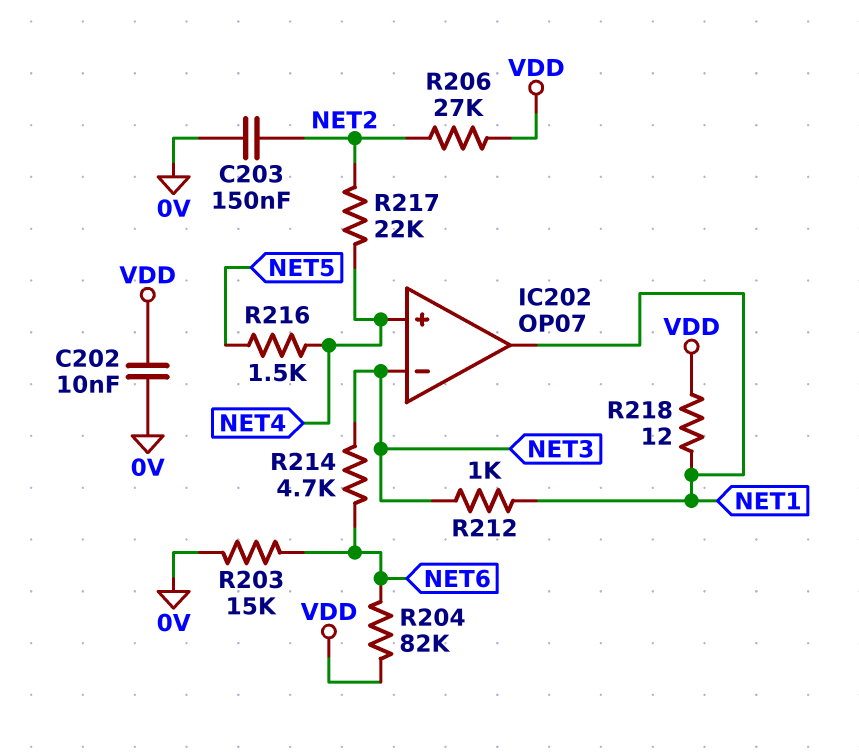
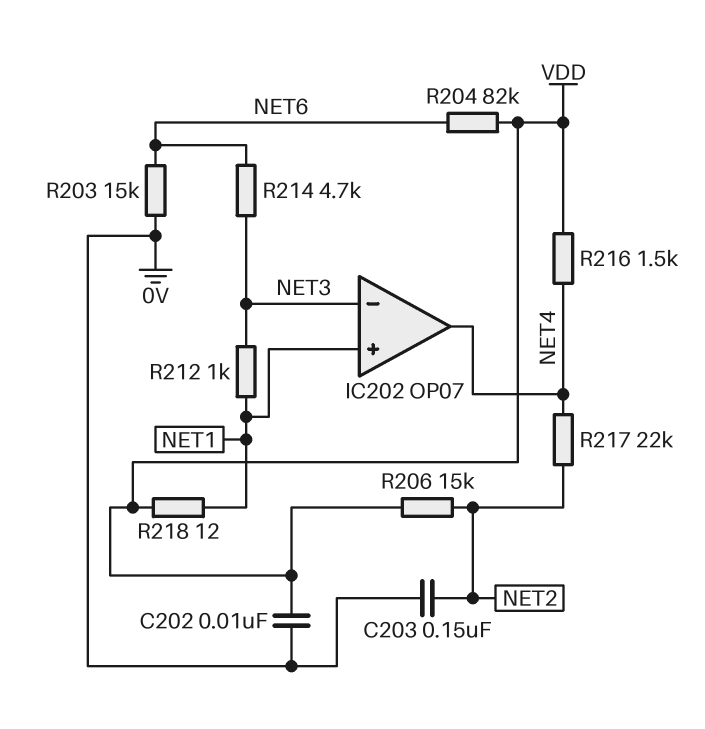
IC202 pin in+: NET4 -> NET1
IC202 pin out: NET1 -> NET4
R206: 27k (NET2, VDD) -> 15k (NET2, VDD)
R216: 1.5k (NET4, NET5) -> 1.5k (NET4, VDD)

